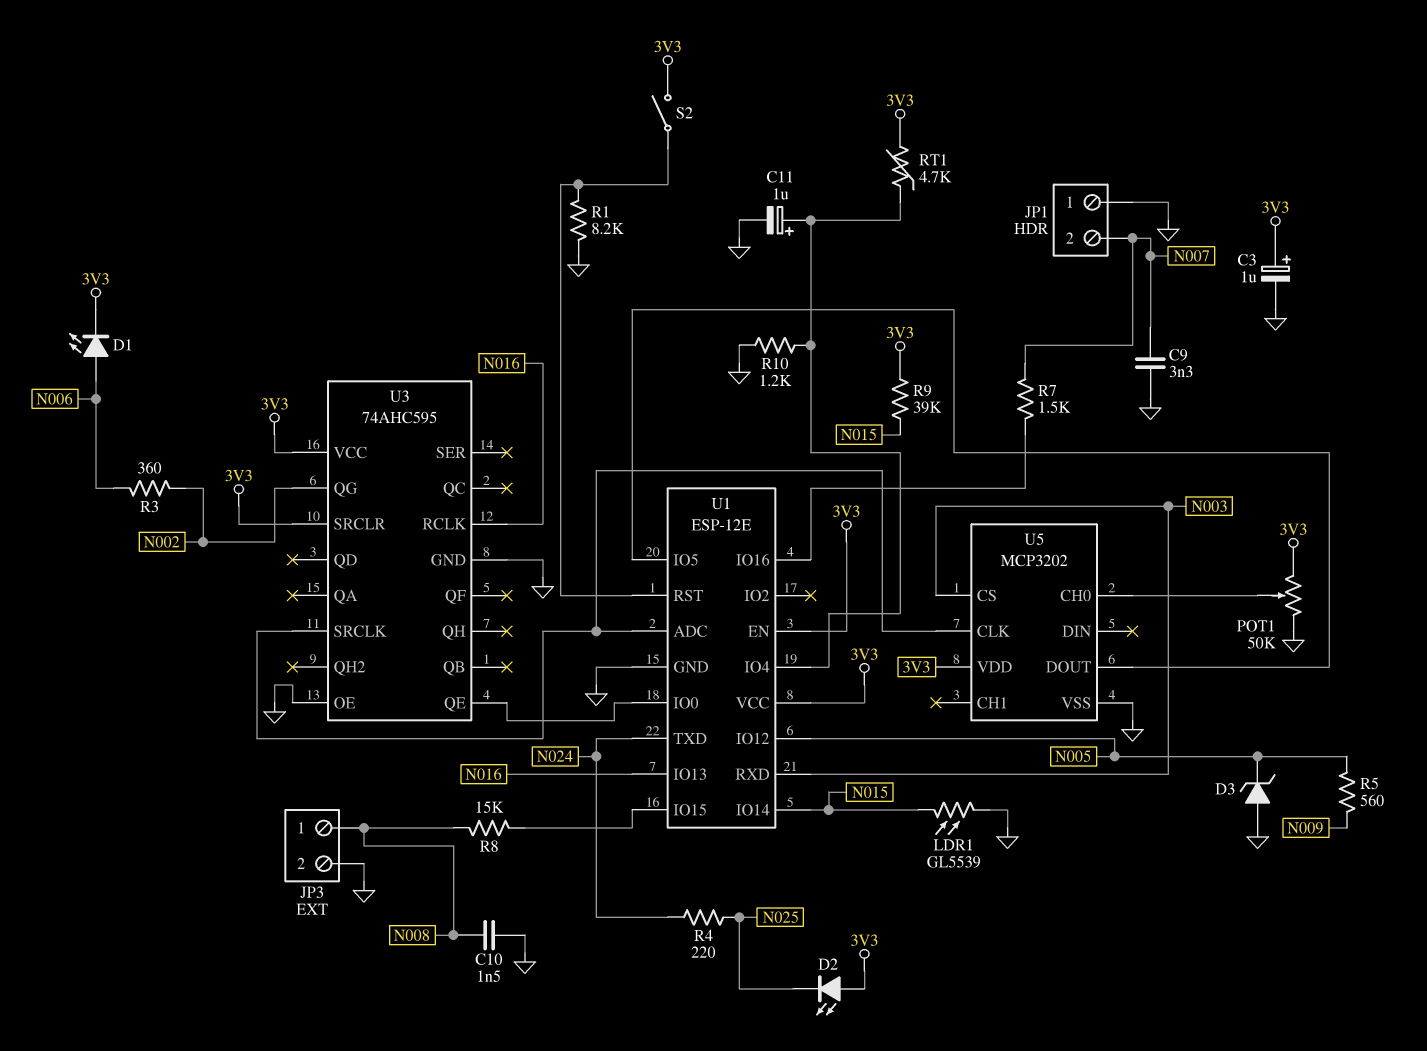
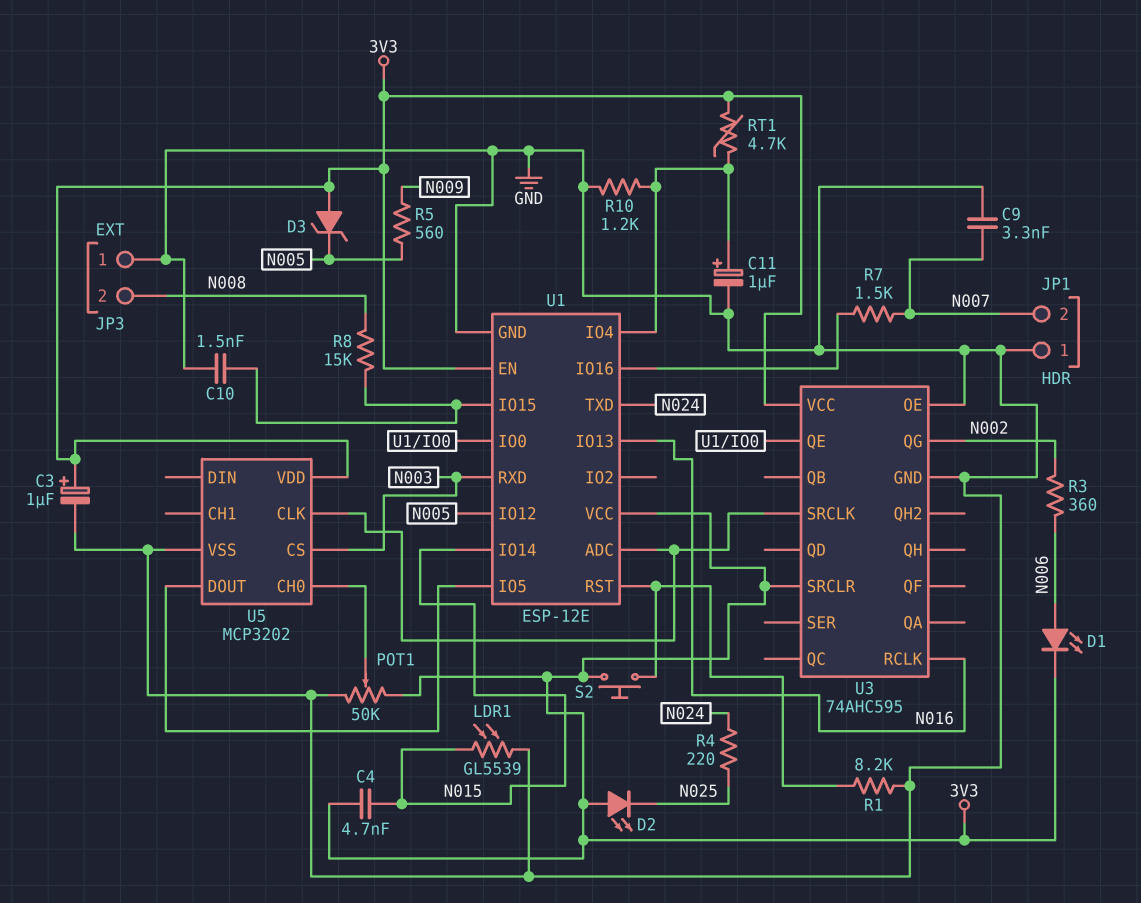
C4: none -> 4.7nF (3V3, N015)
C10: 1.5nF (GND, N008) -> 1.5nF (GND, U1/IO15)
D3: zener (A GND, K N005) -> zener (A 3V3, K N005)
JP3 pin 1: N008 -> GND
JP3 pin 2: GND -> N008
R9: 39k (3V3, N015) -> none
S2: switch (3V3, U1/RST) -> button (3V3, U1/RST)

